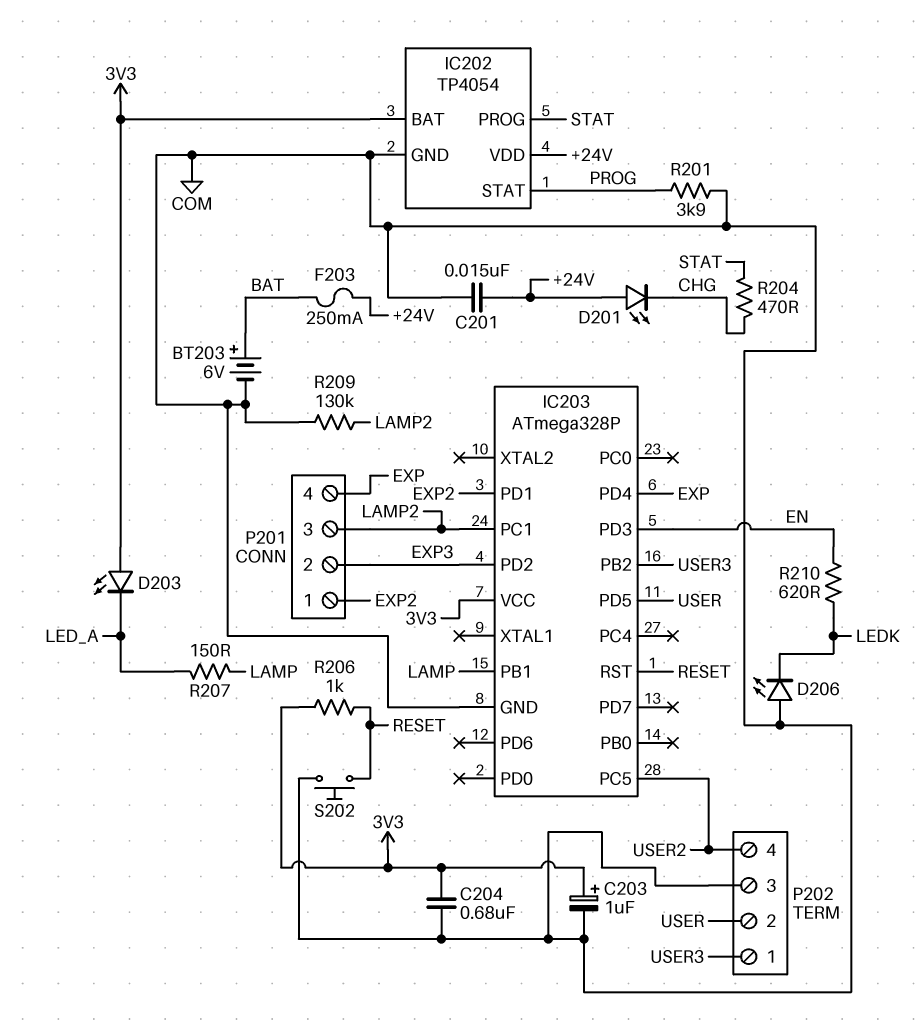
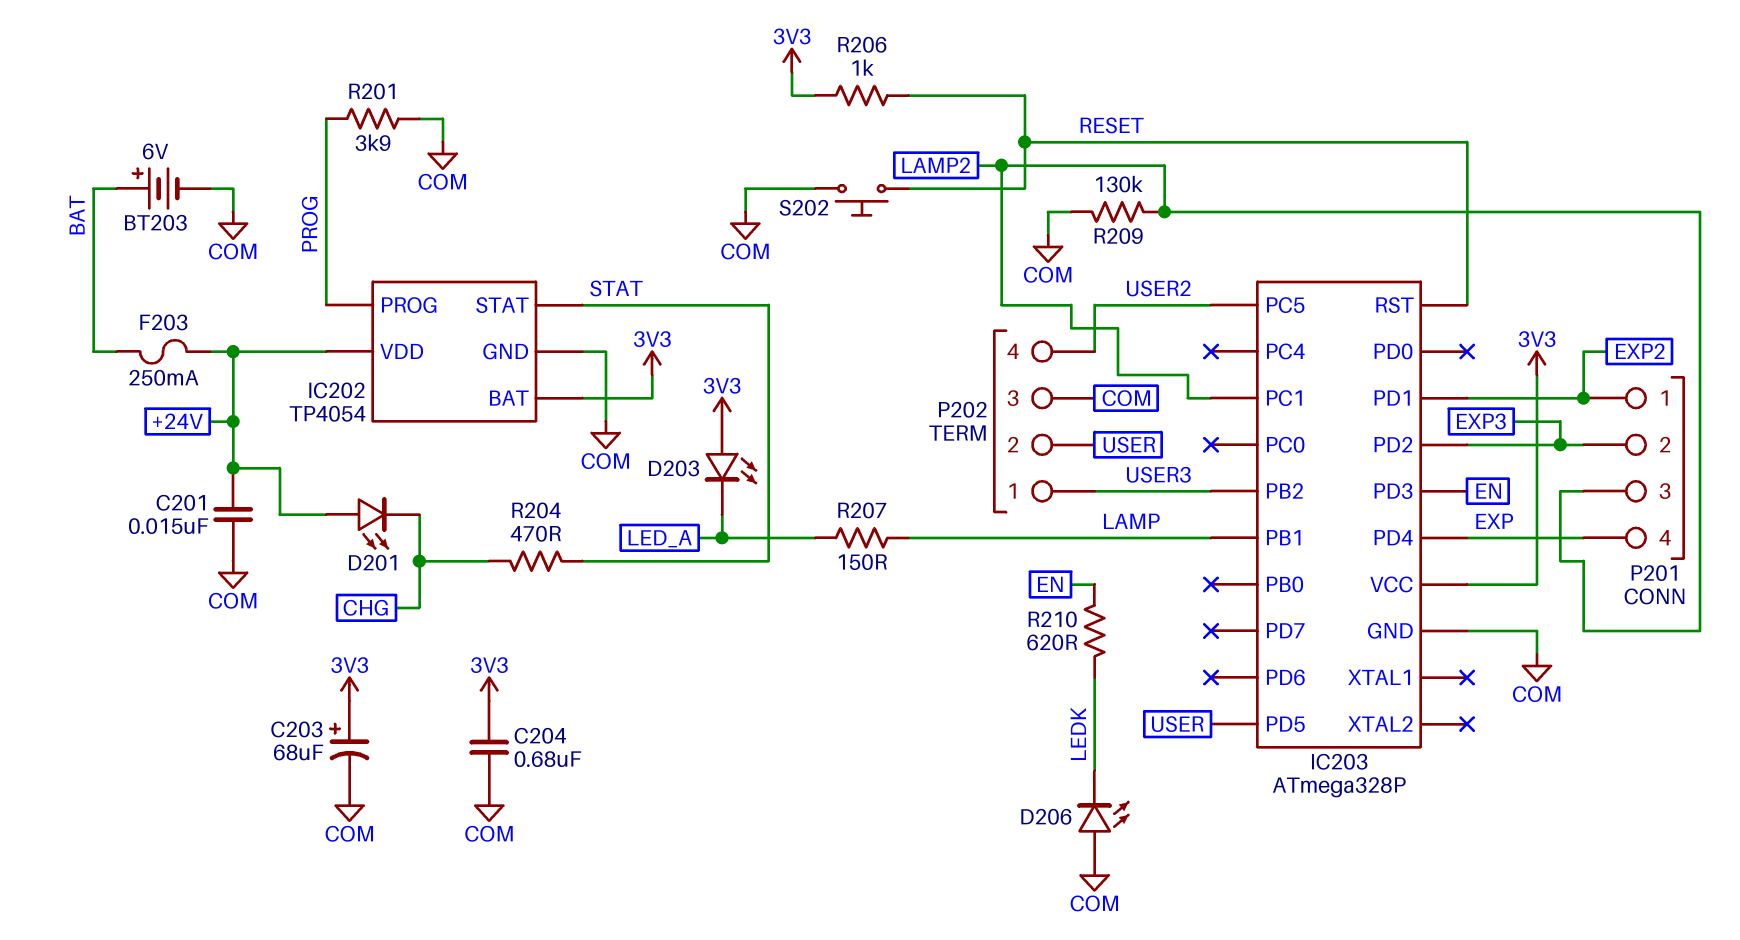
C203: 1uF (plus 3V3, minus COM) -> 68uF (plus 3V3, minus COM)
IC202 pin PROG: STAT -> PROG
IC202 pin STAT: PROG -> STAT

